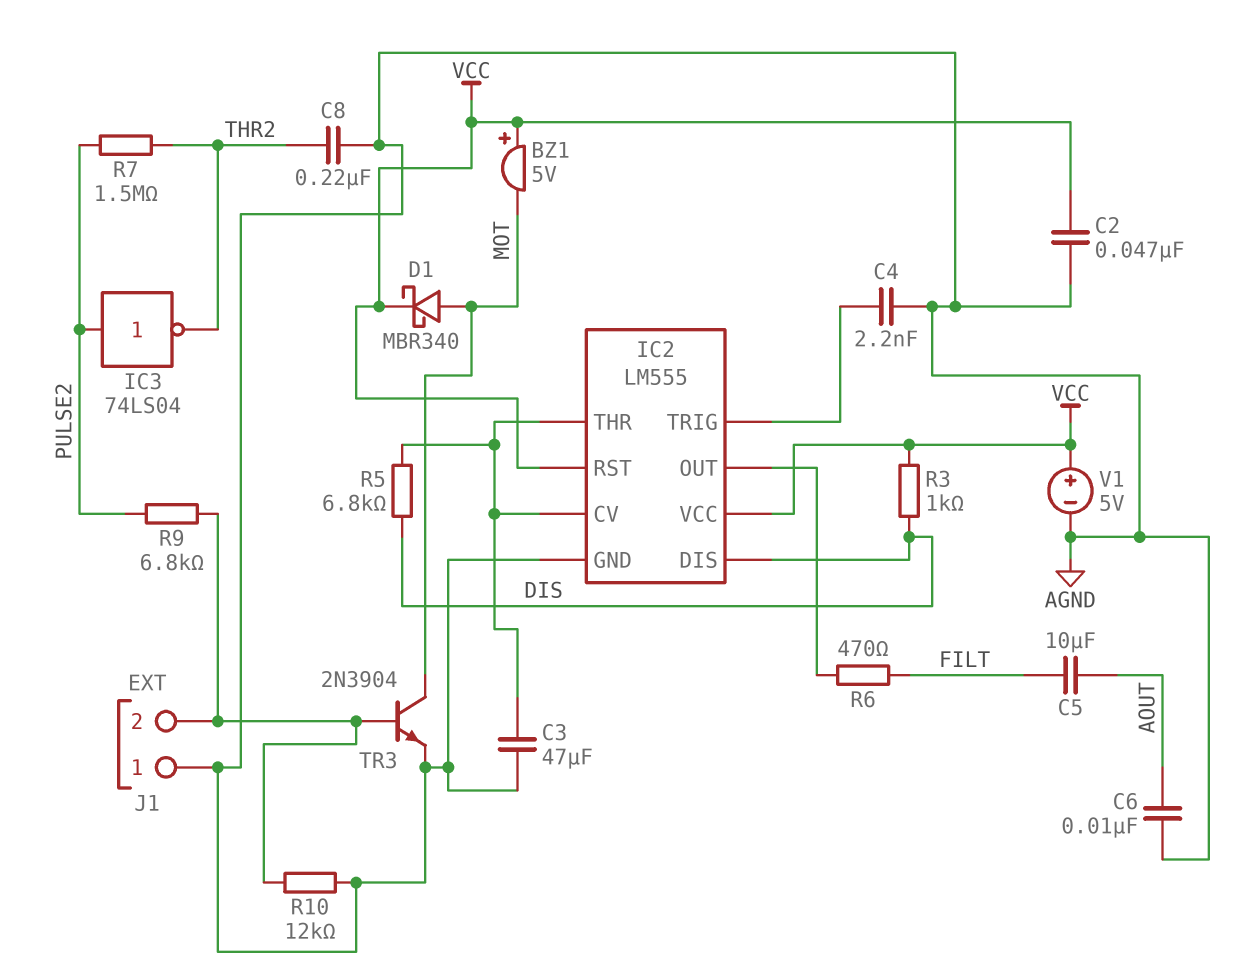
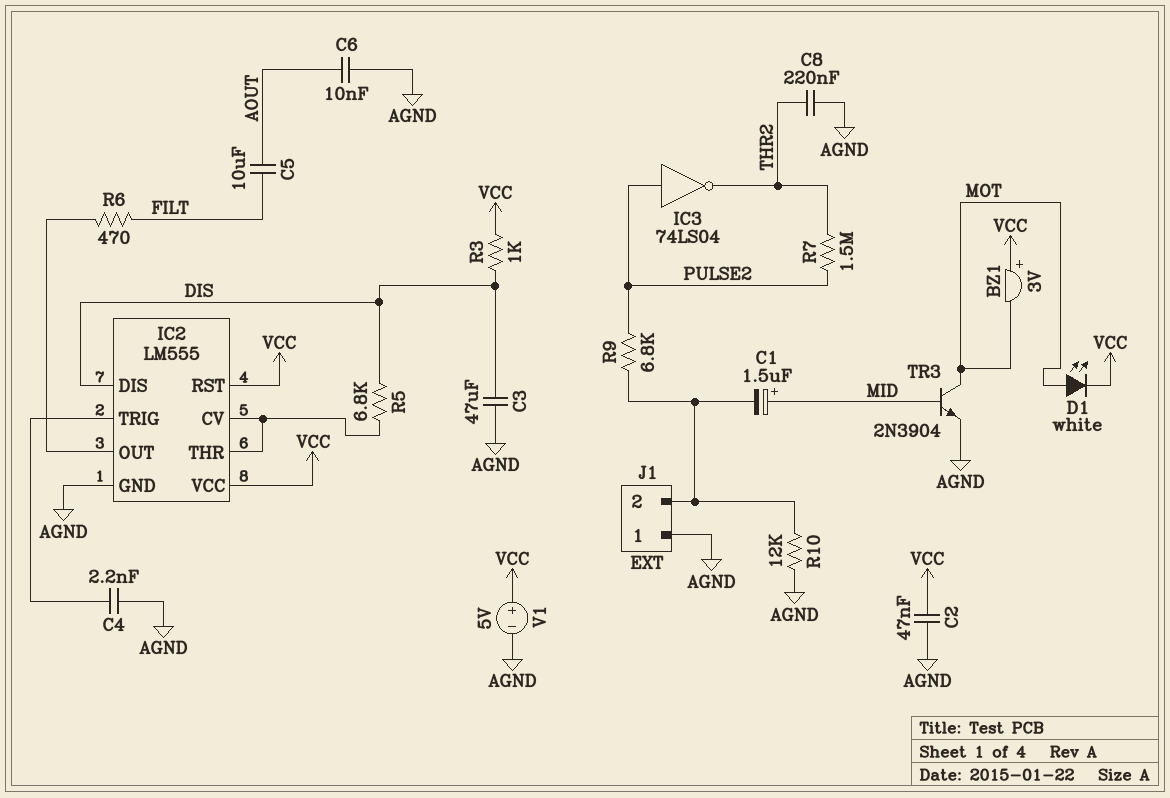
BZ1: buzzer 5V (plus VCC, minus MOT) -> buzzer 3V (plus VCC, minus MOT)
C1: none -> 1.5uF (plus MID, minus J1/2)
C3: 47uF (AGND, IC2/CV) -> 47uF (AGND, DIS)
D1: schottky MBR340 (A MOT, K VCC) -> LED white (A MOT, K VCC)
TR3: NPN 2N3904 (B J1/2, C MOT, E AGND) -> NPN 2N3904 (B MID, C MOT, E AGND)

